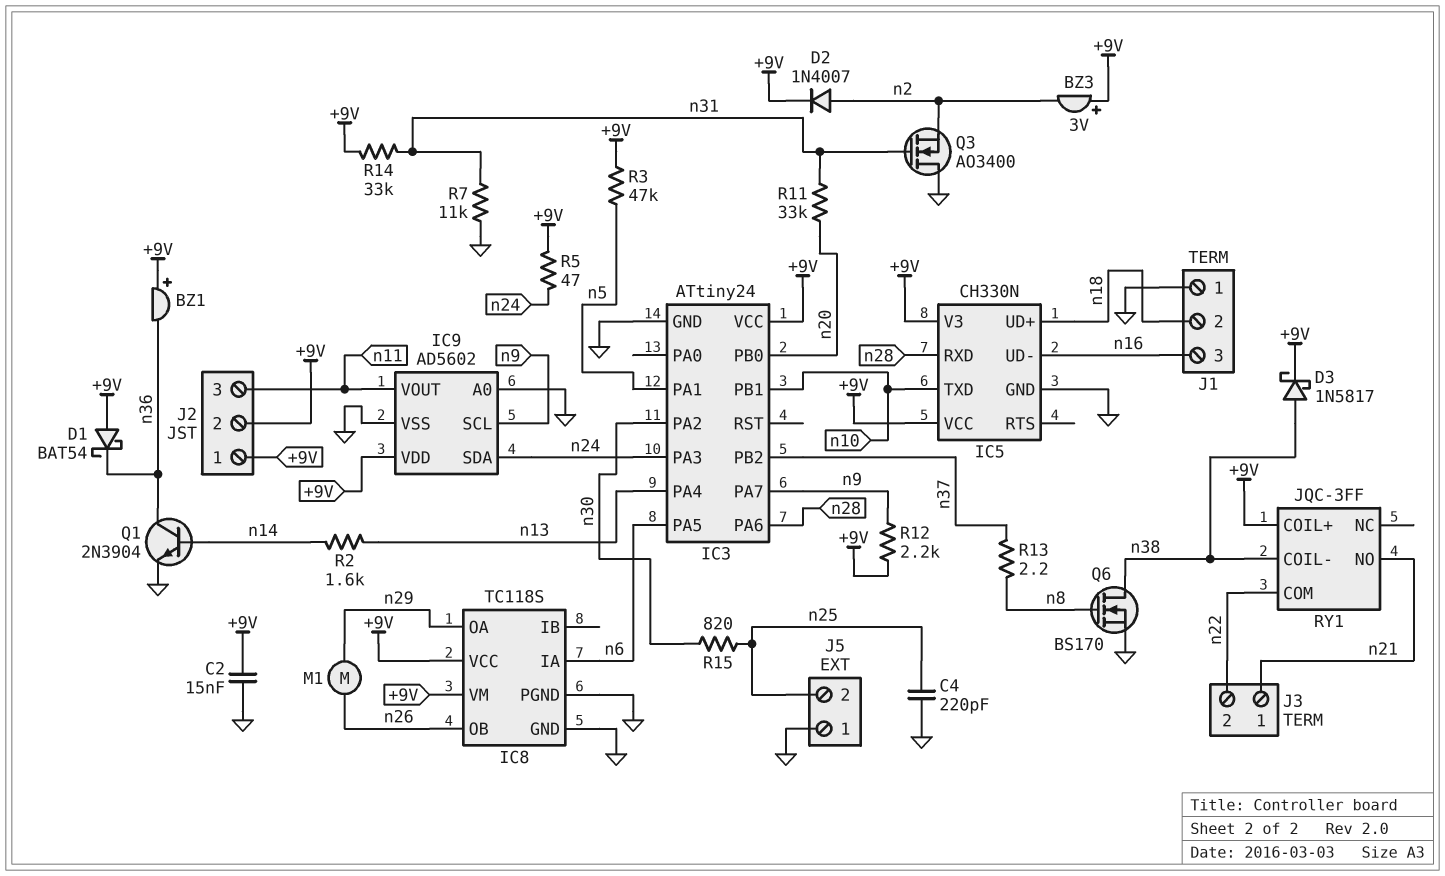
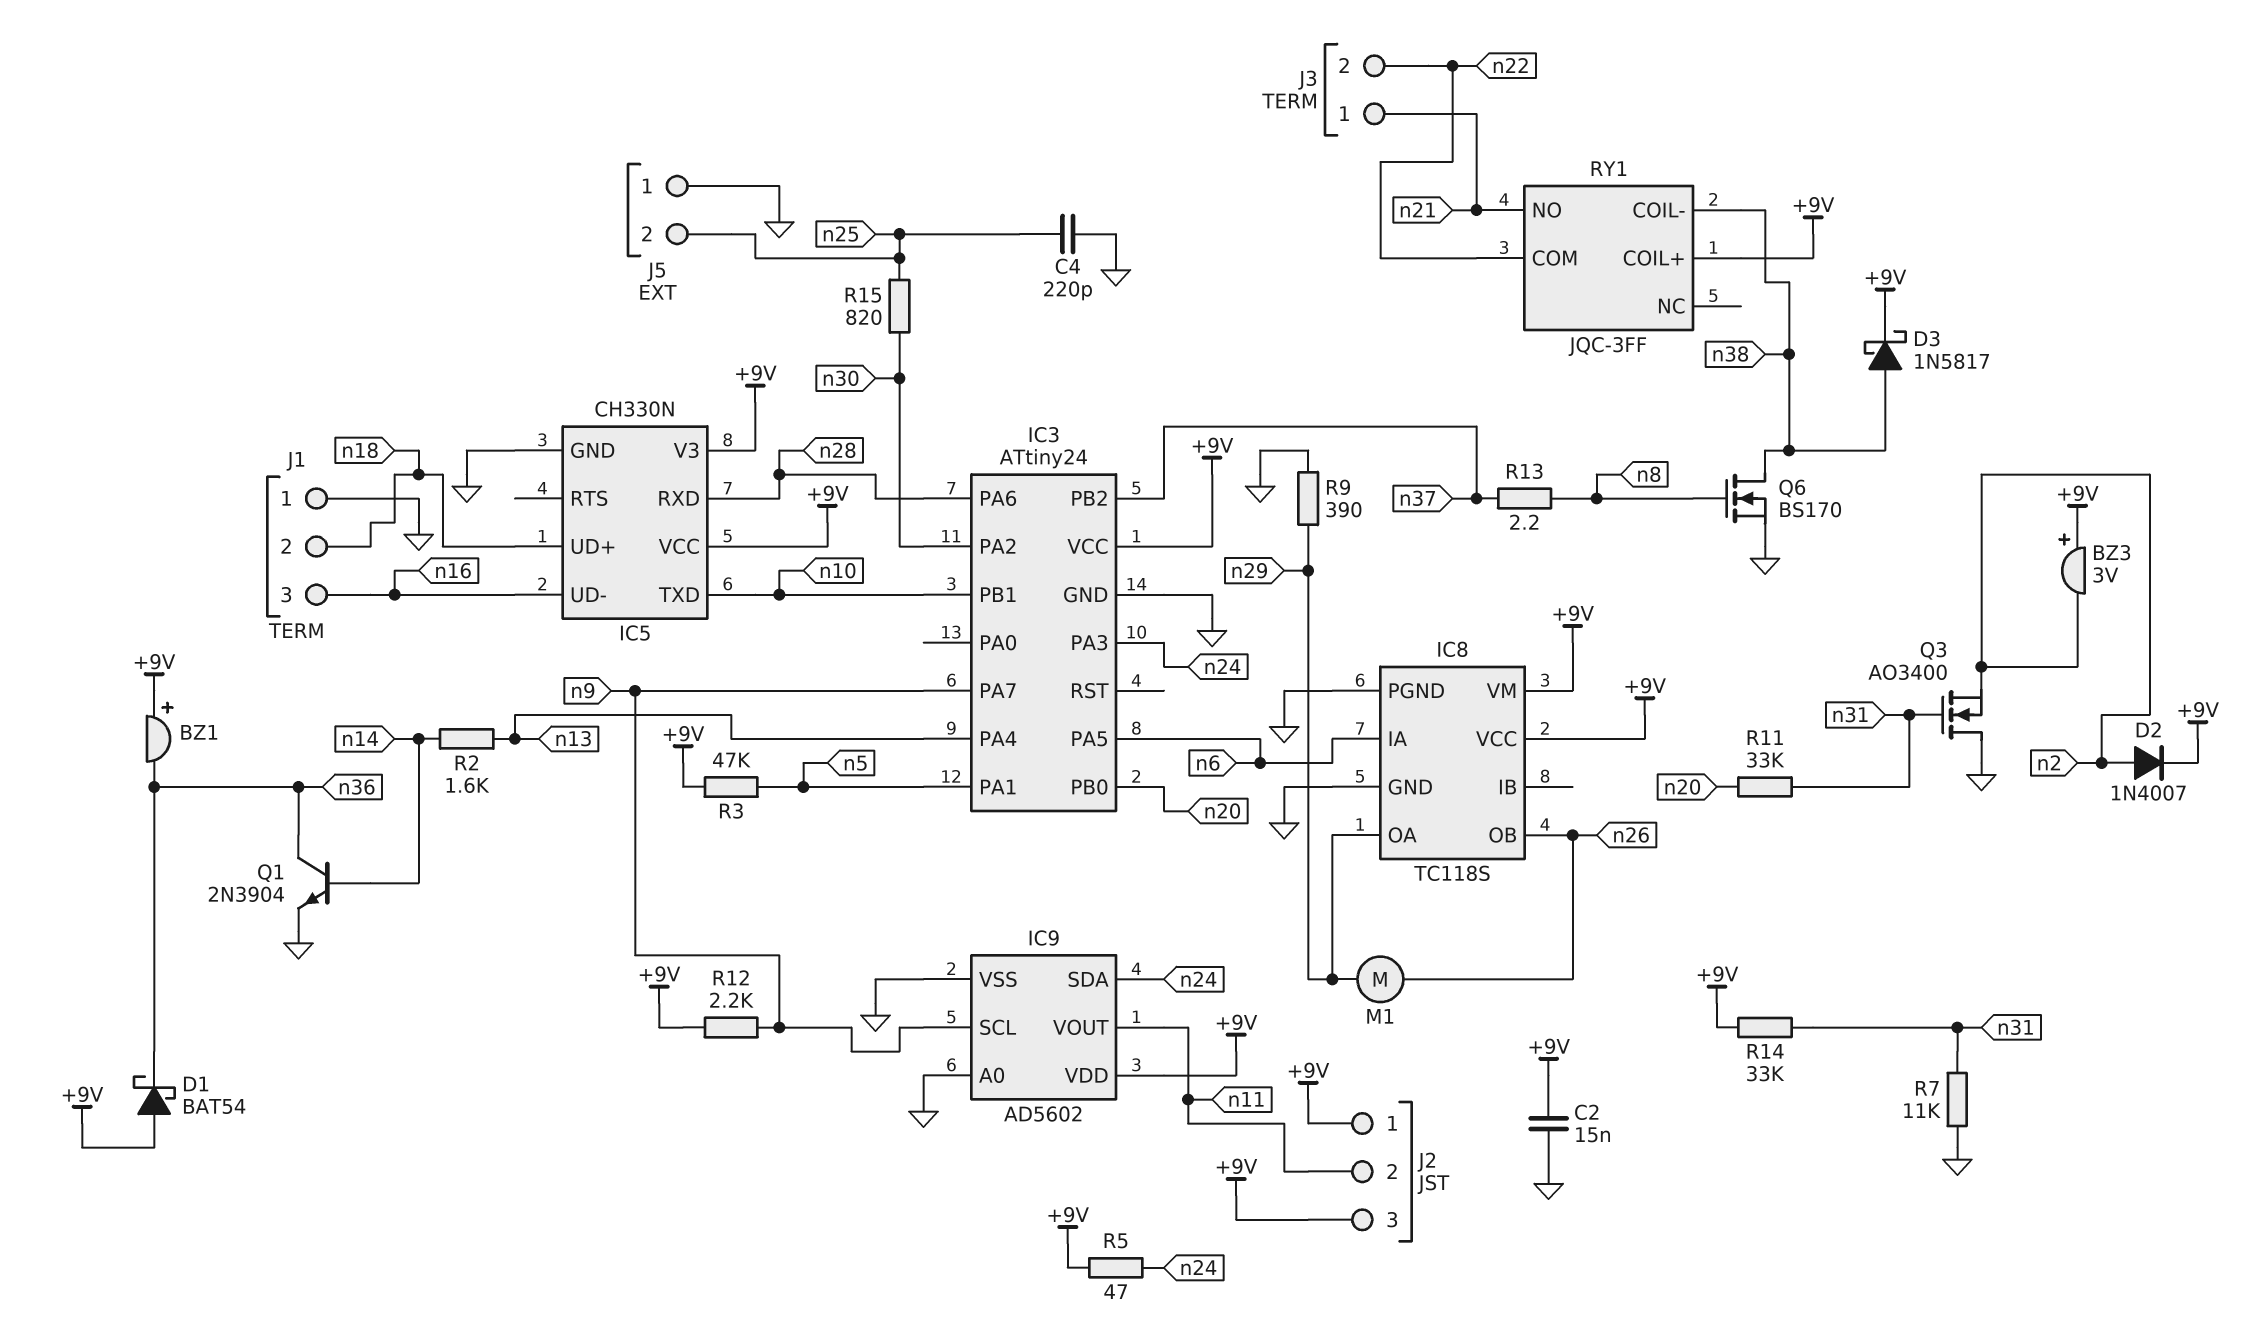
J2 pin 2: +9V -> n11
J2 pin 3: n11 -> +9V
R9: none -> 390 (GND, n29)

